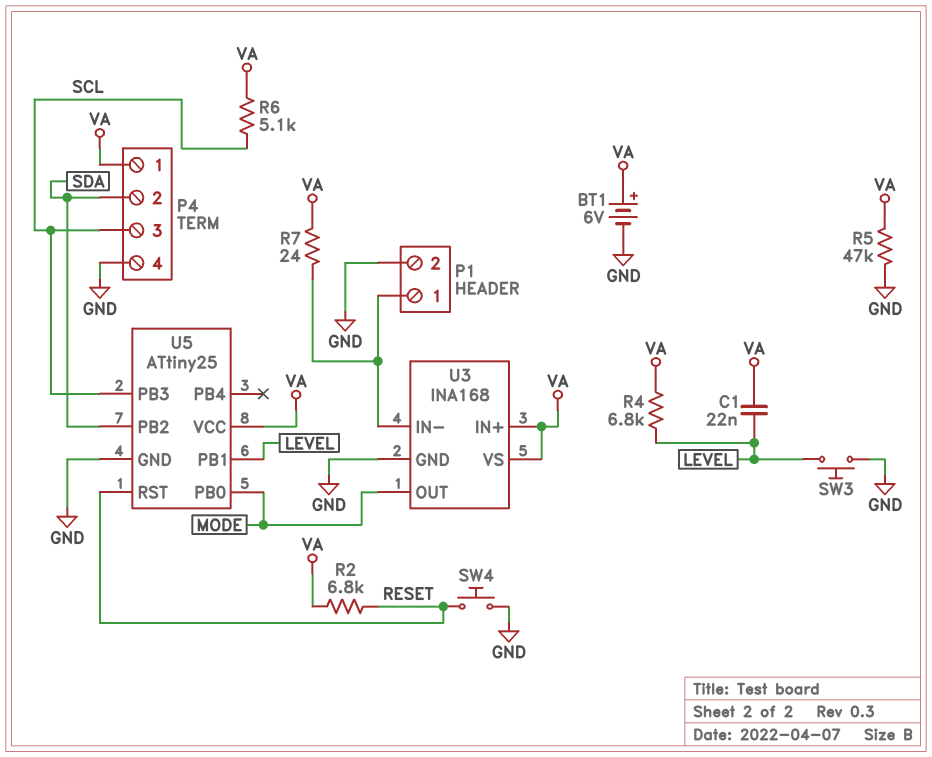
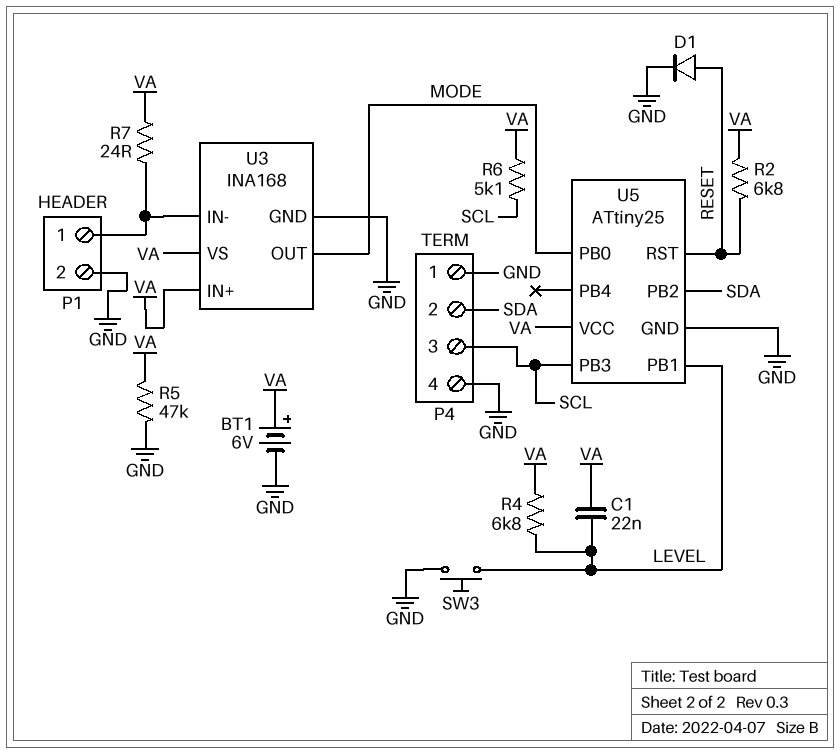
D1: none -> diode (A RESET, K GND)
P4 pin 1: VA -> GND
SW4: button (GND, RESET) -> none

